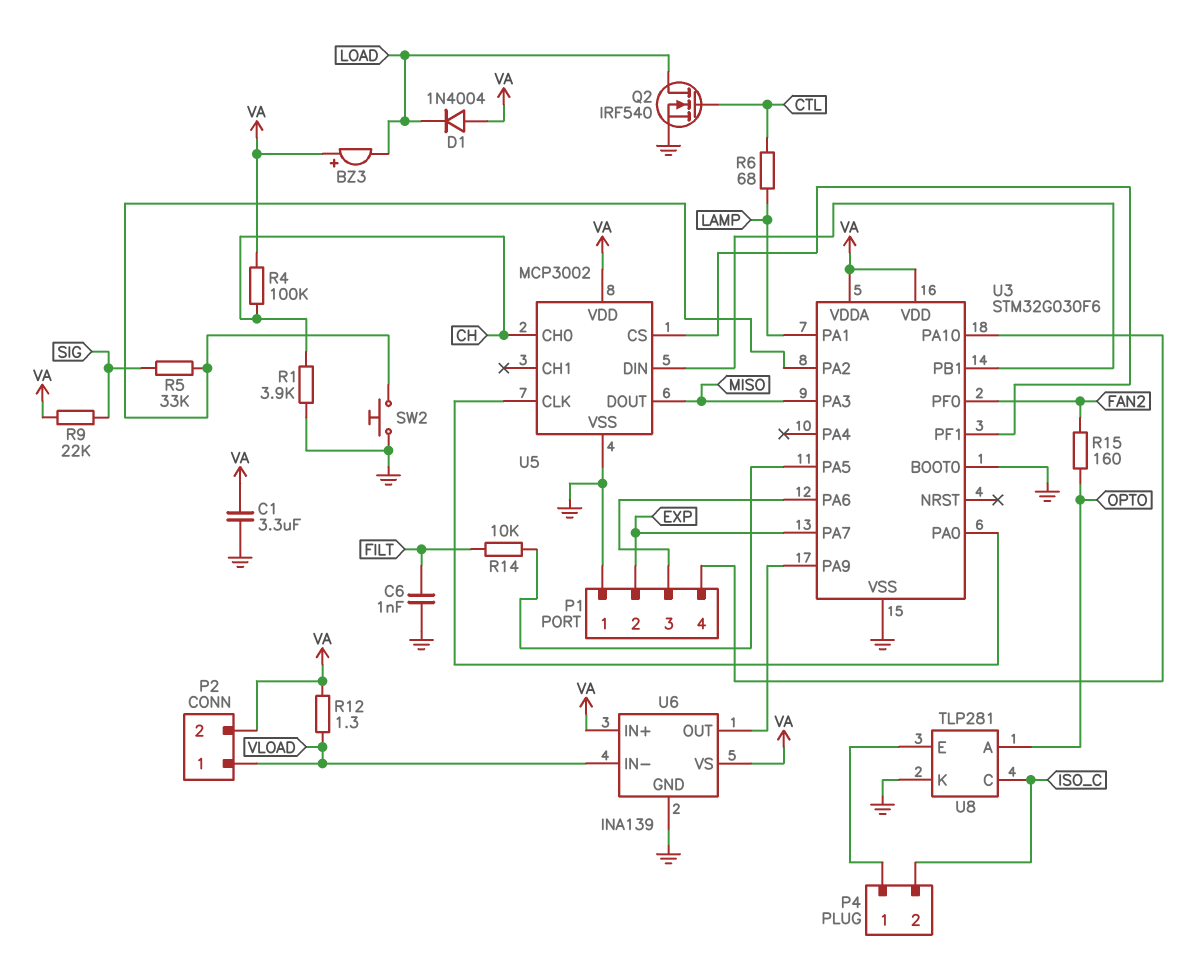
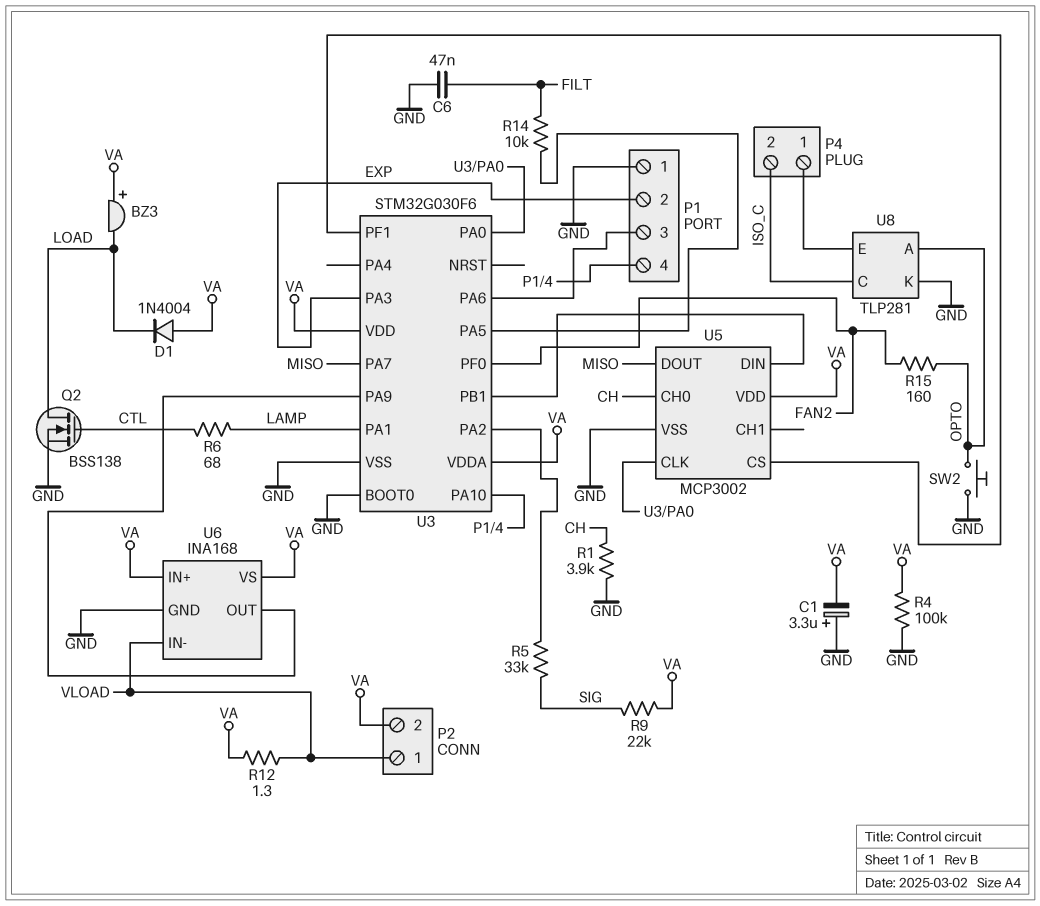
C1: 3.3uF (GND, VA) -> 3.3uF (plus GND, minus VA)
C6: 1nF (FILT, GND) -> 47nF (FILT, GND)
Q2: NMOS IRF540 (G CTL, D LOAD, S GND) -> NMOS BSS138 (G CTL, D LOAD, S GND)
R4: 100k (CH, VA) -> 100k (GND, VA)
SW2: button (GND, U3/PA2) -> button (GND, OPTO)
U3 pin PA3: MISO -> EXP
U3 pin PA7: EXP -> MISO
U6: INA139 -> INA168

